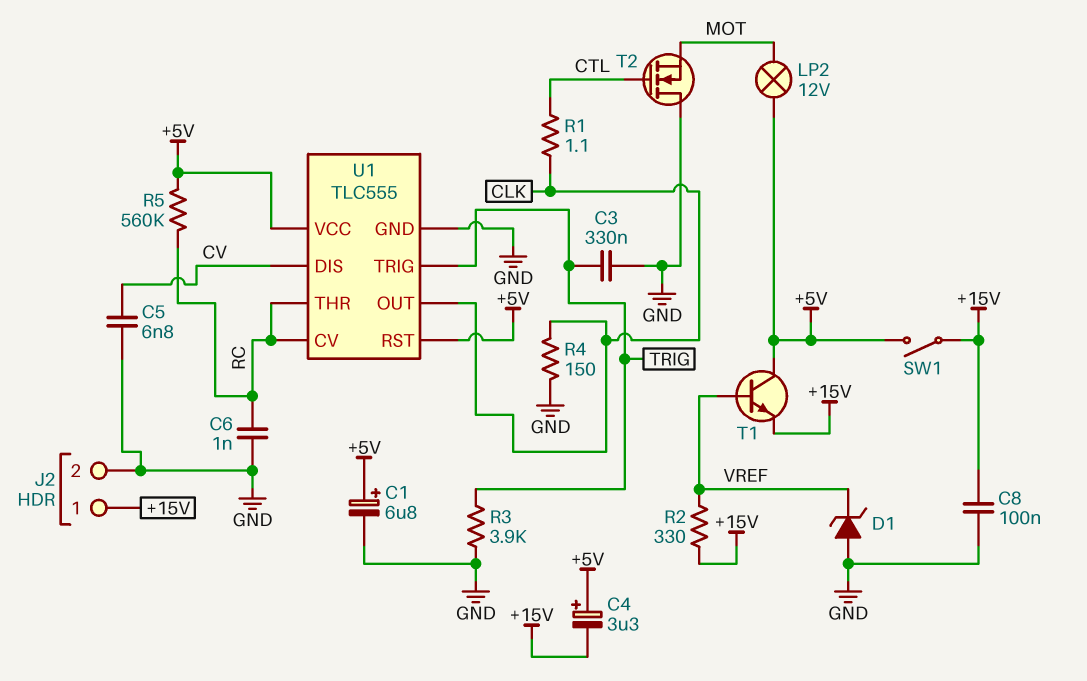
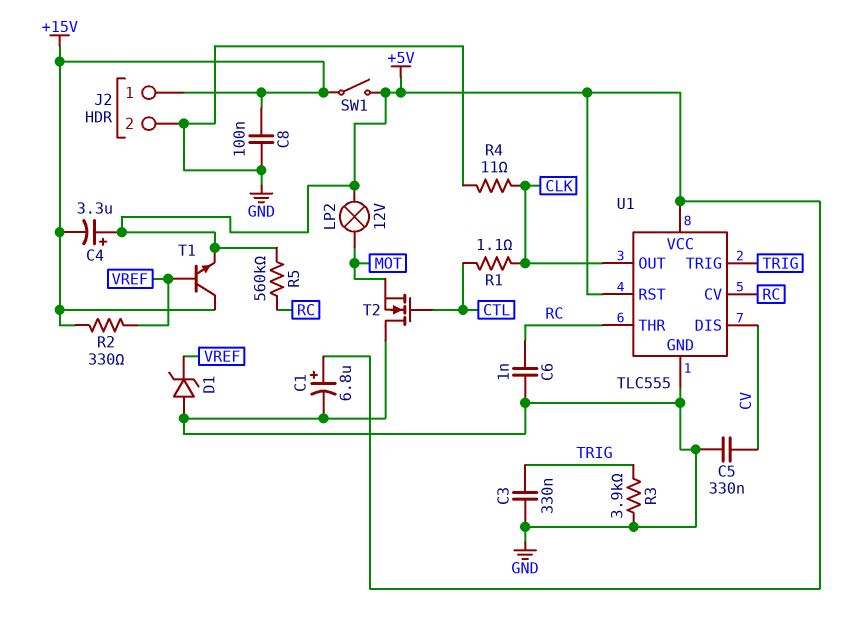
C5: 6.8nF (CV, GND) -> 330nF (CV, GND)
R4: 150 (CLK, GND) -> 11 (CLK, GND)
T1: NPN (B VREF, C +5V, E +15V) -> NPN (B VREF, C +15V, E +5V)

